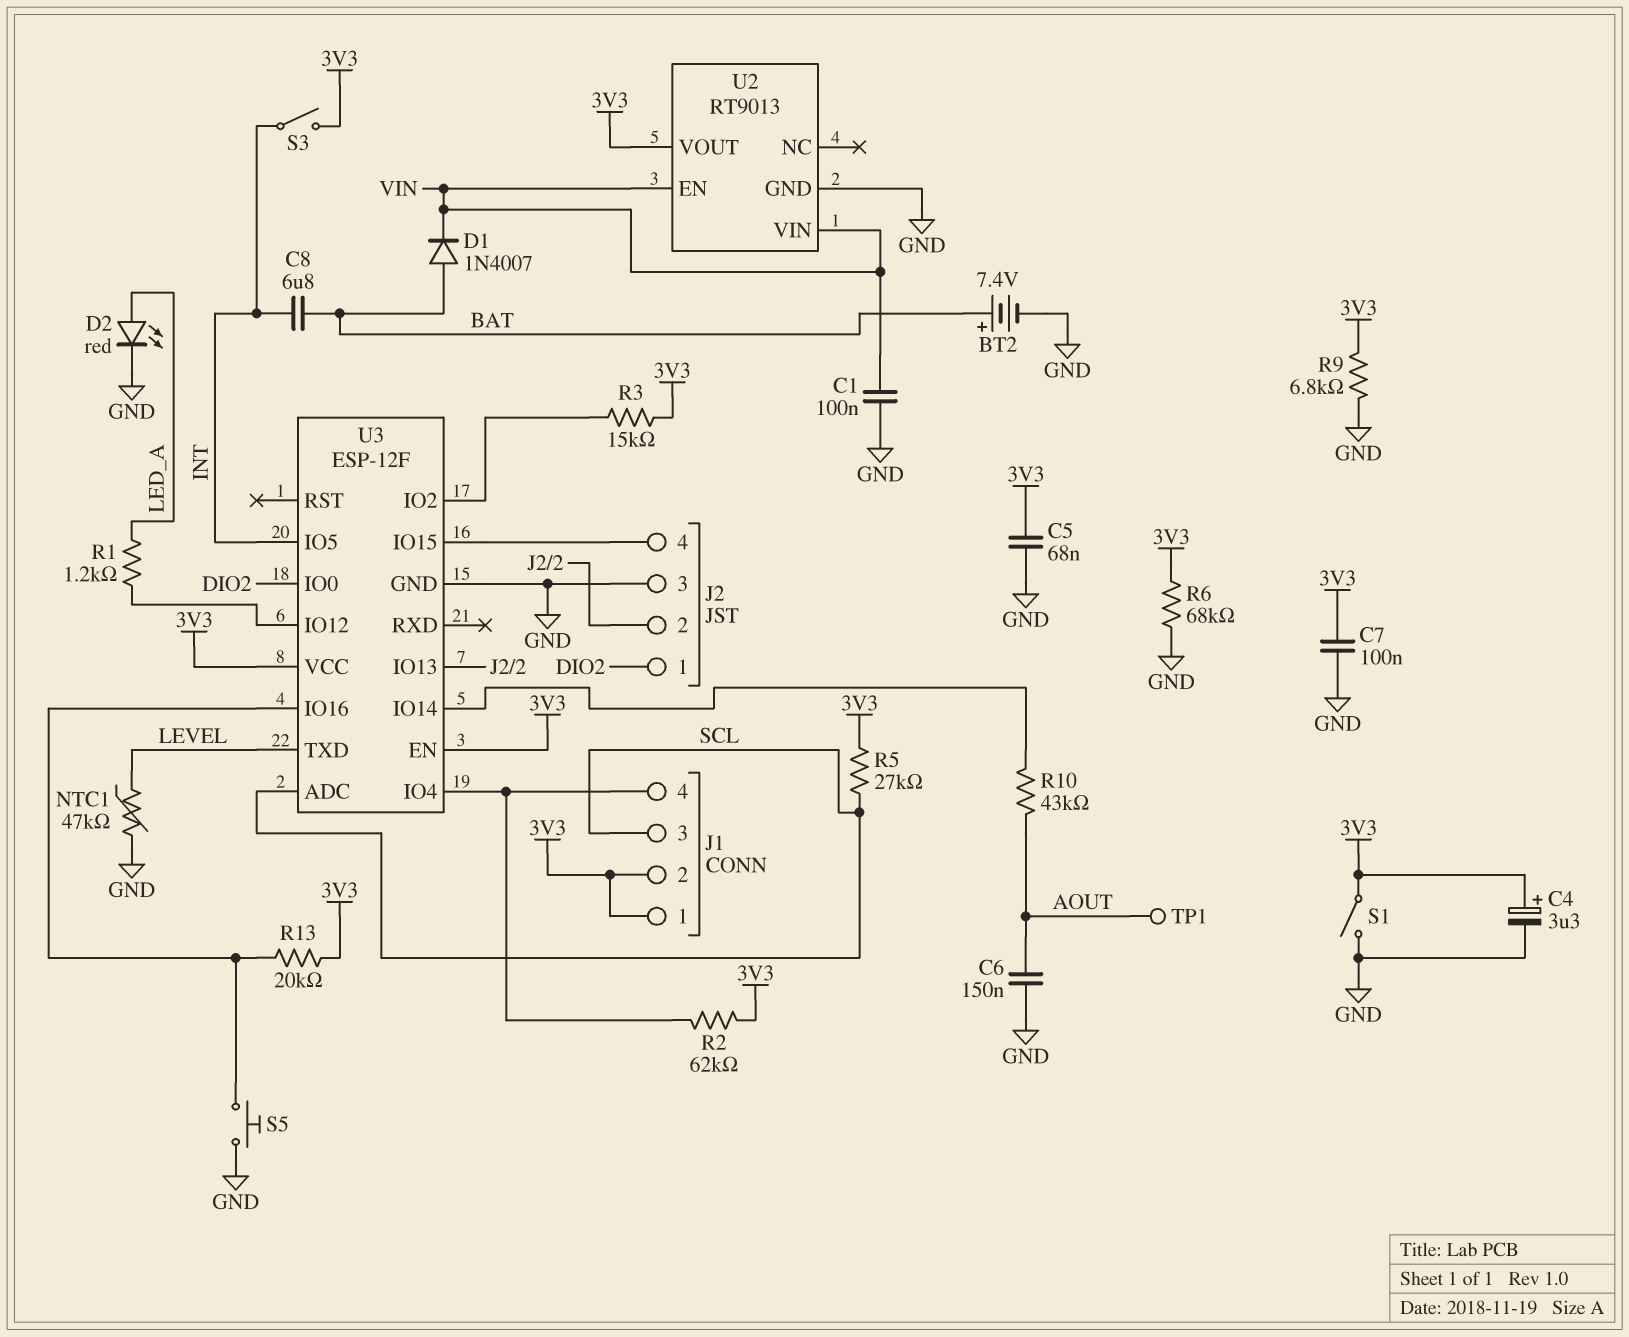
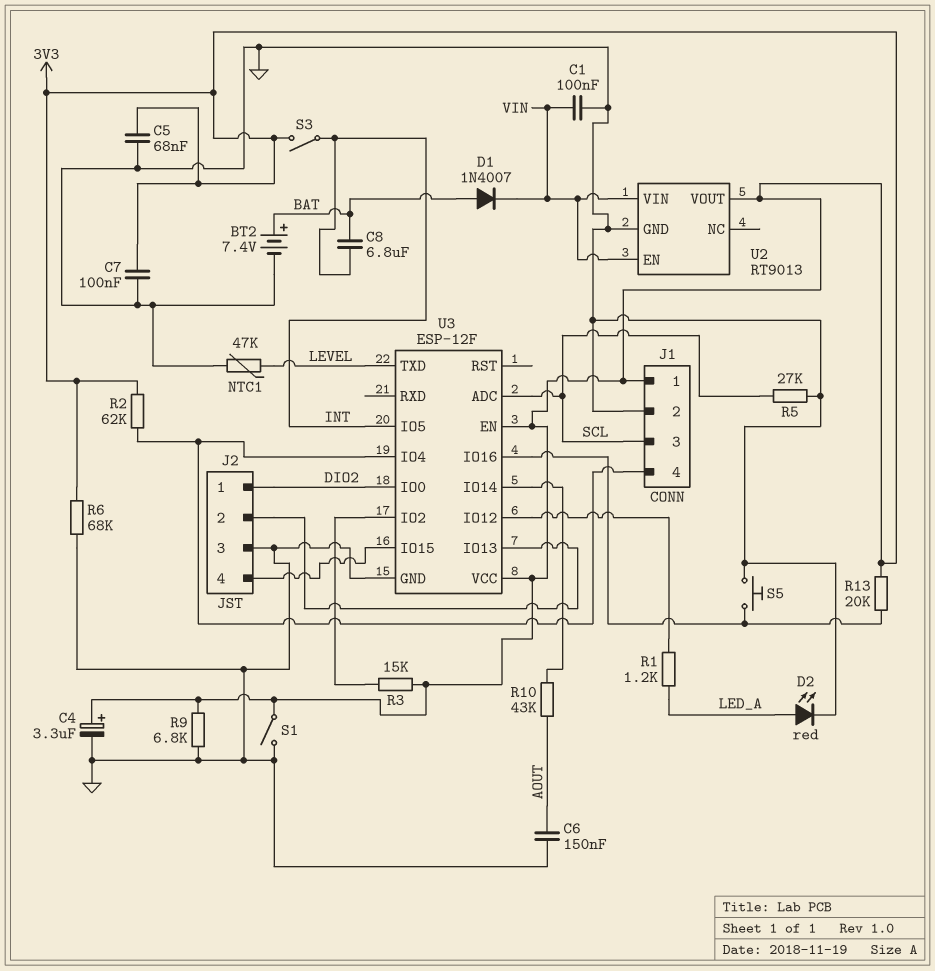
J1 pin 2: 3V3 -> GND
R5: 27k (3V3, SCL) -> 27k (GND, SCL)
TP1: test point (AOUT) -> none

